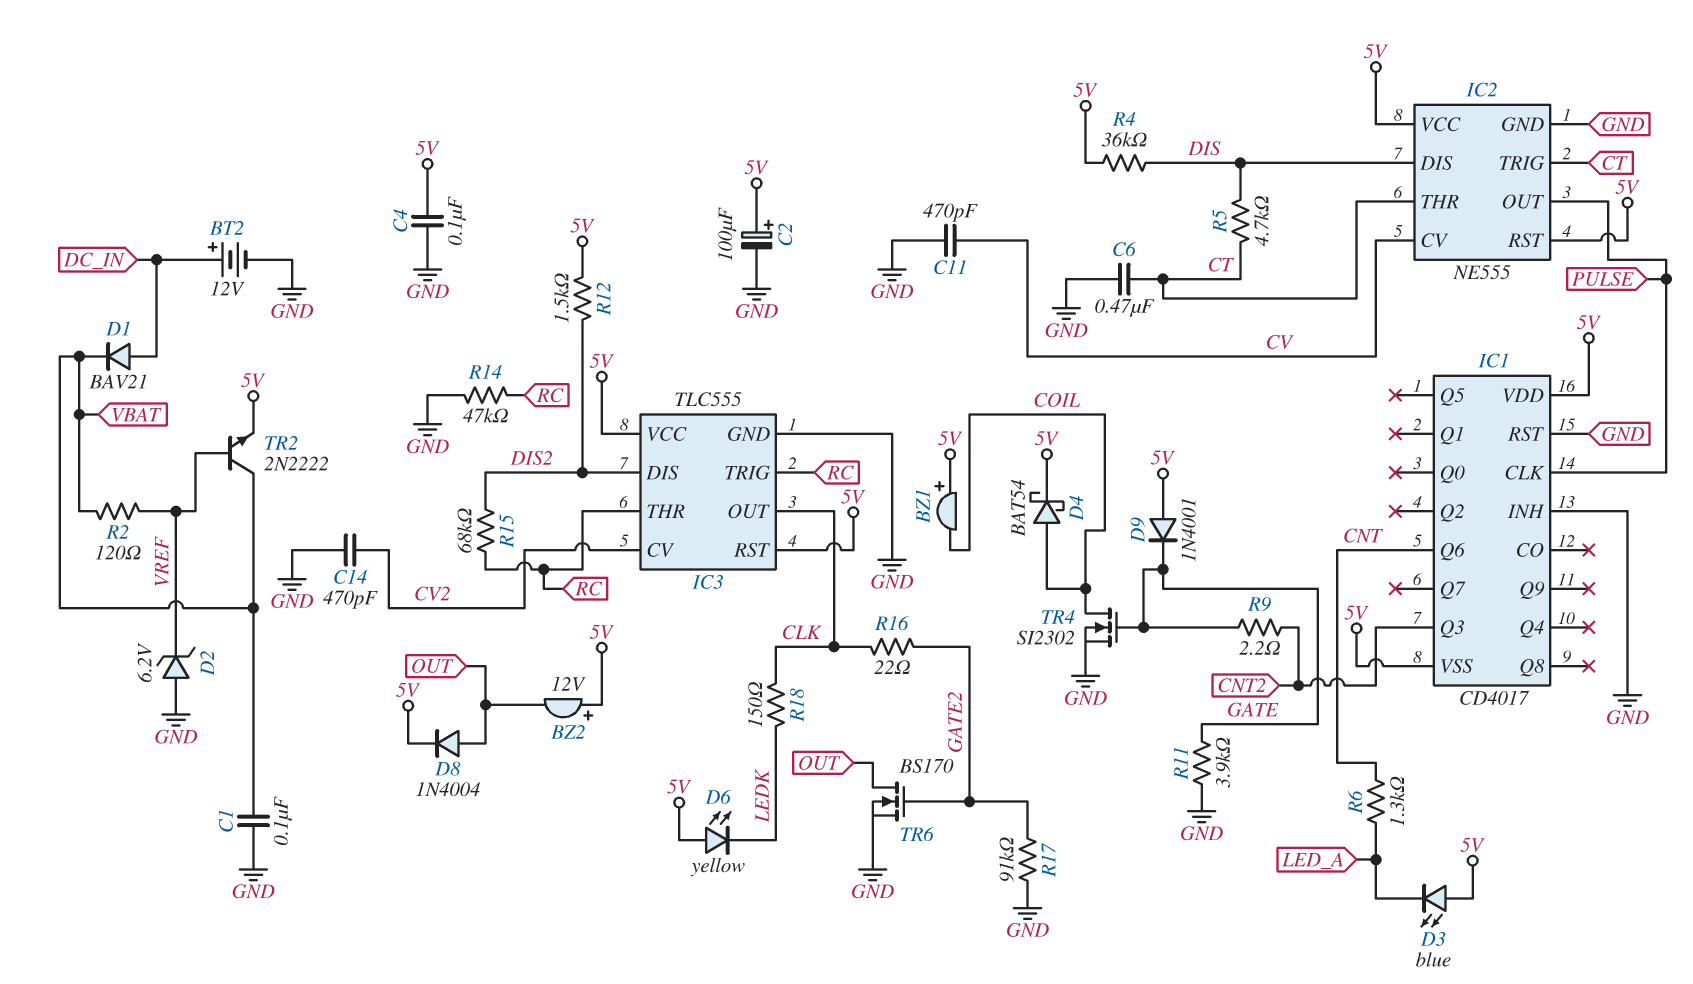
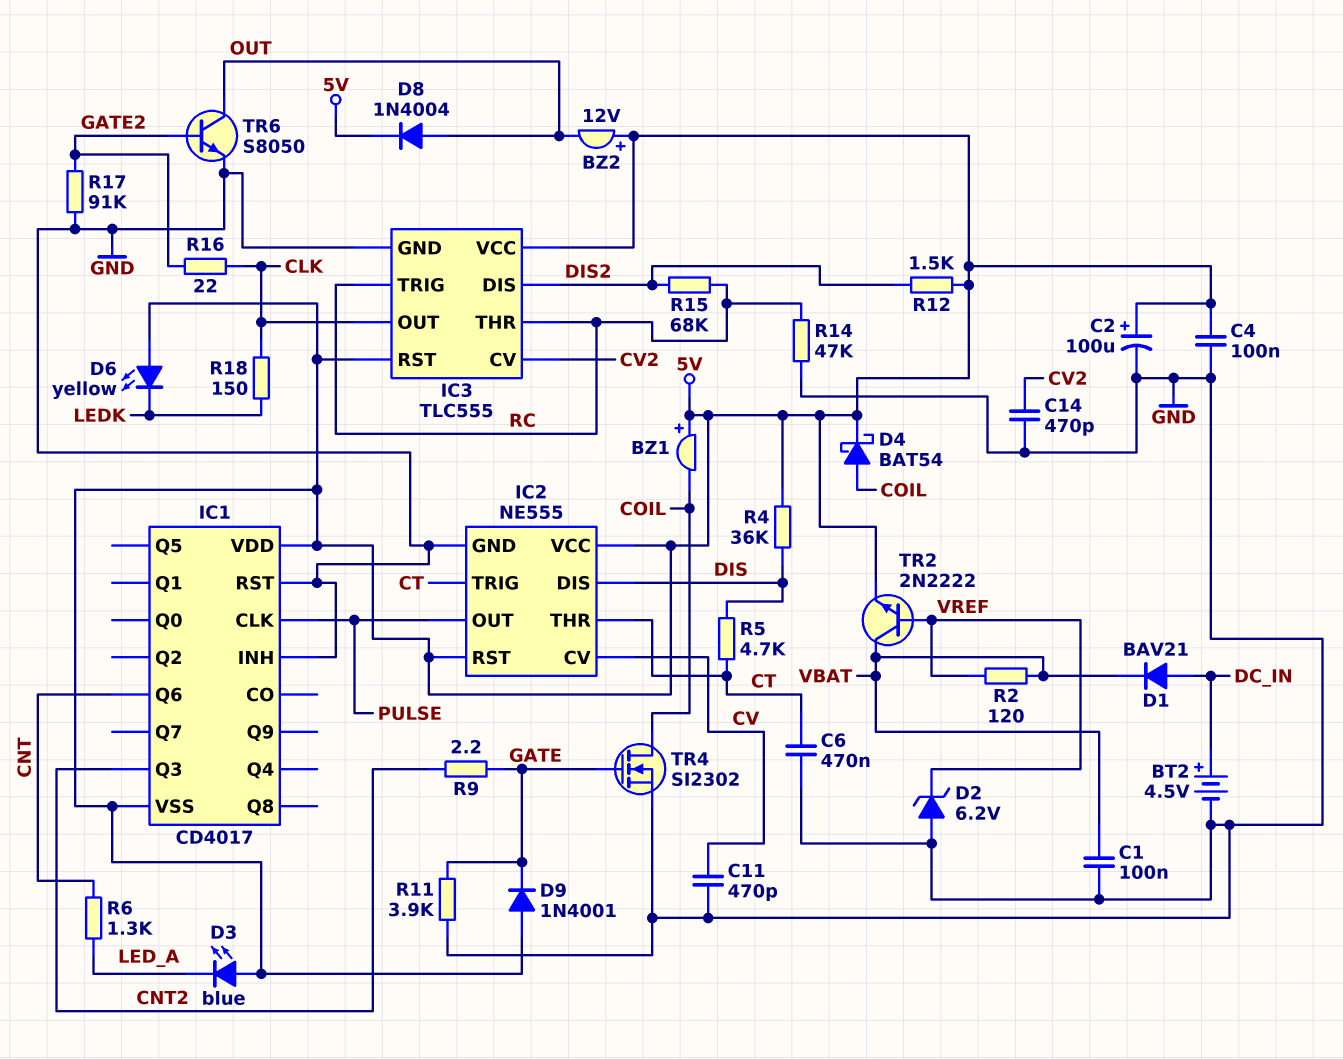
BT2: 12V (plus DC_IN, minus GND) -> 4.5V (plus DC_IN, minus GND)
TR6: NMOS BS170 (G GATE2, D OUT, S GND) -> NPN S8050 (B GATE2, C OUT, E GND)

